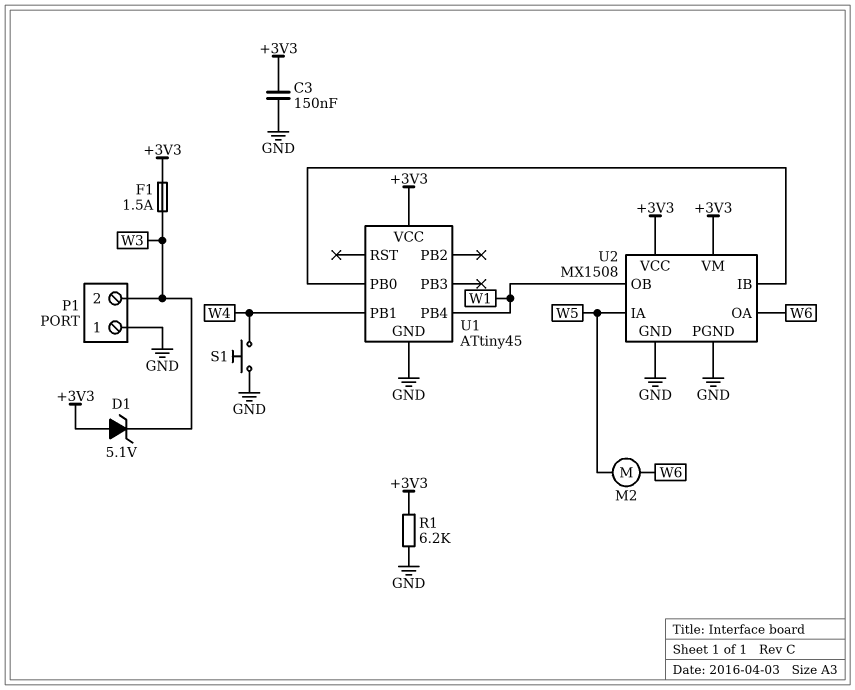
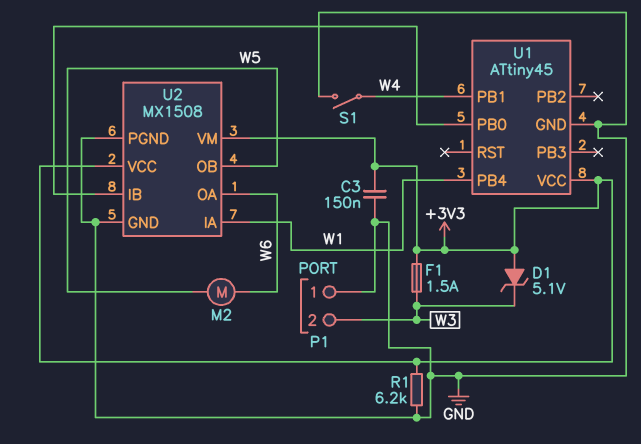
S1: button (GND, W4) -> switch (GND, W4)
U2 pin IA: W5 -> W1
U2 pin OB: W1 -> W5

